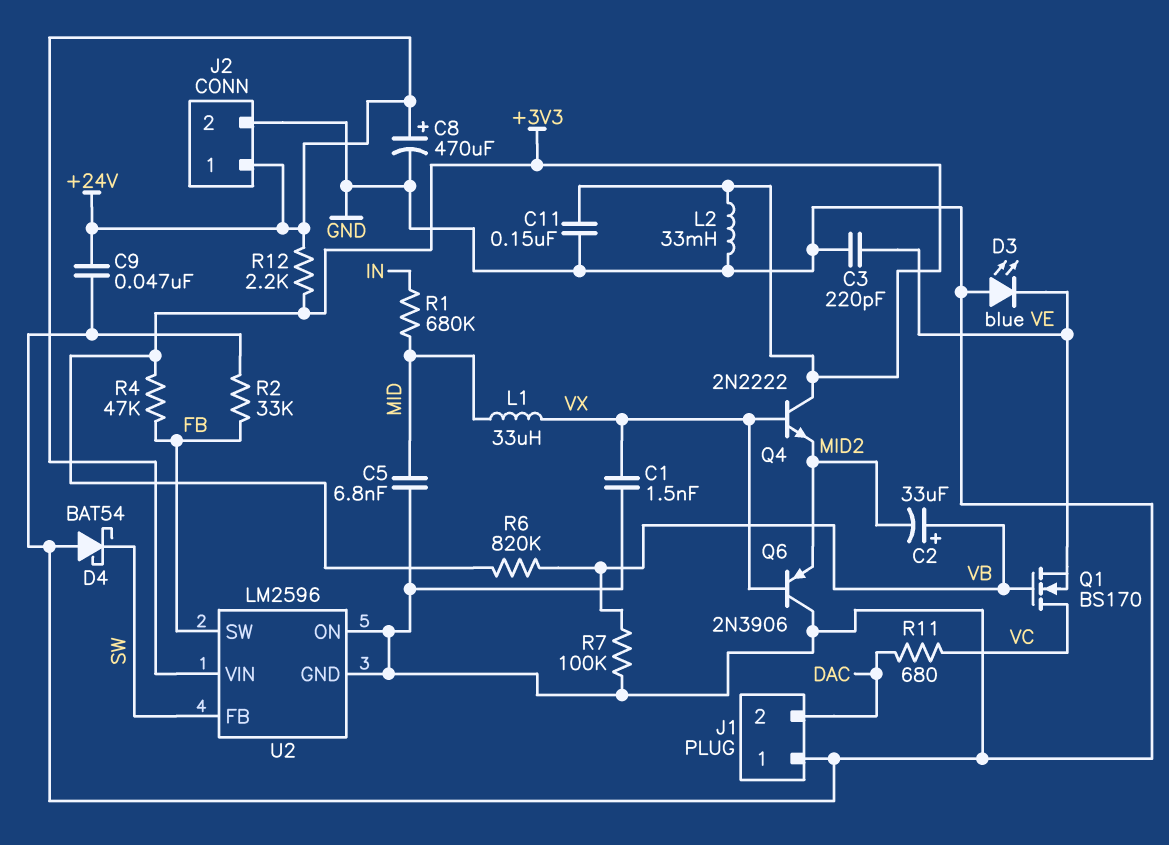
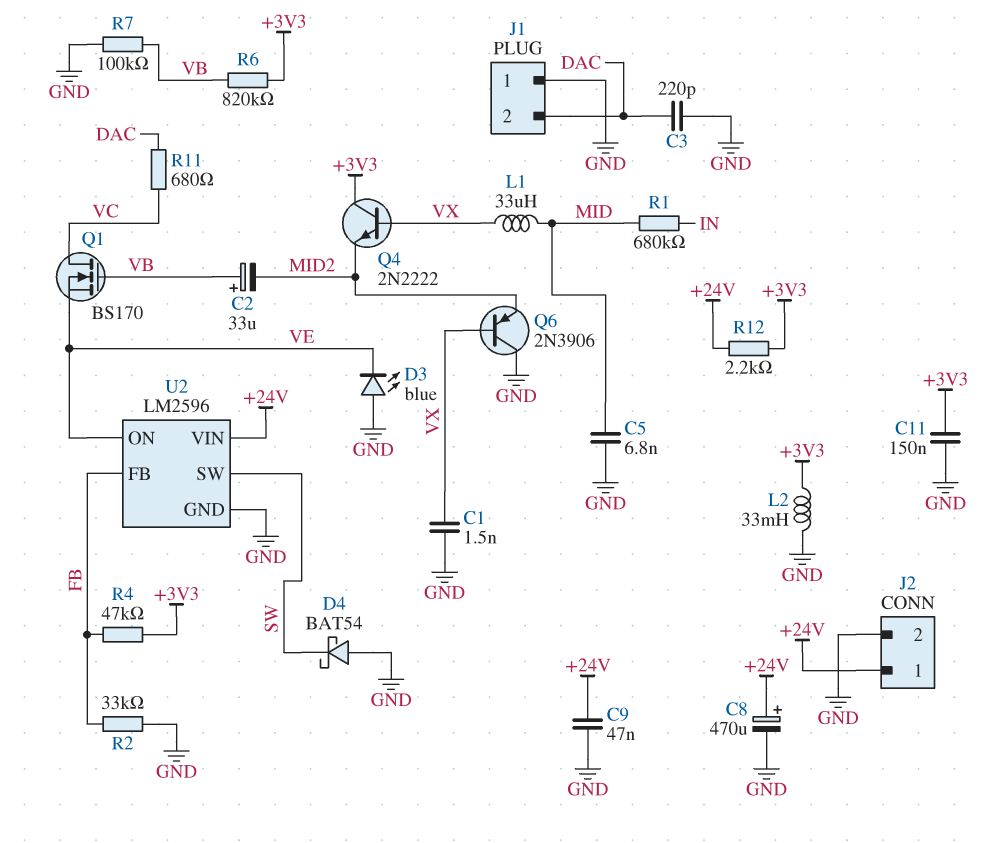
C3: 220pF (GND, VE) -> 220pF (DAC, GND)
U2 pin FB: SW -> FB
U2 pin ON: GND -> VE
U2 pin SW: FB -> SW

